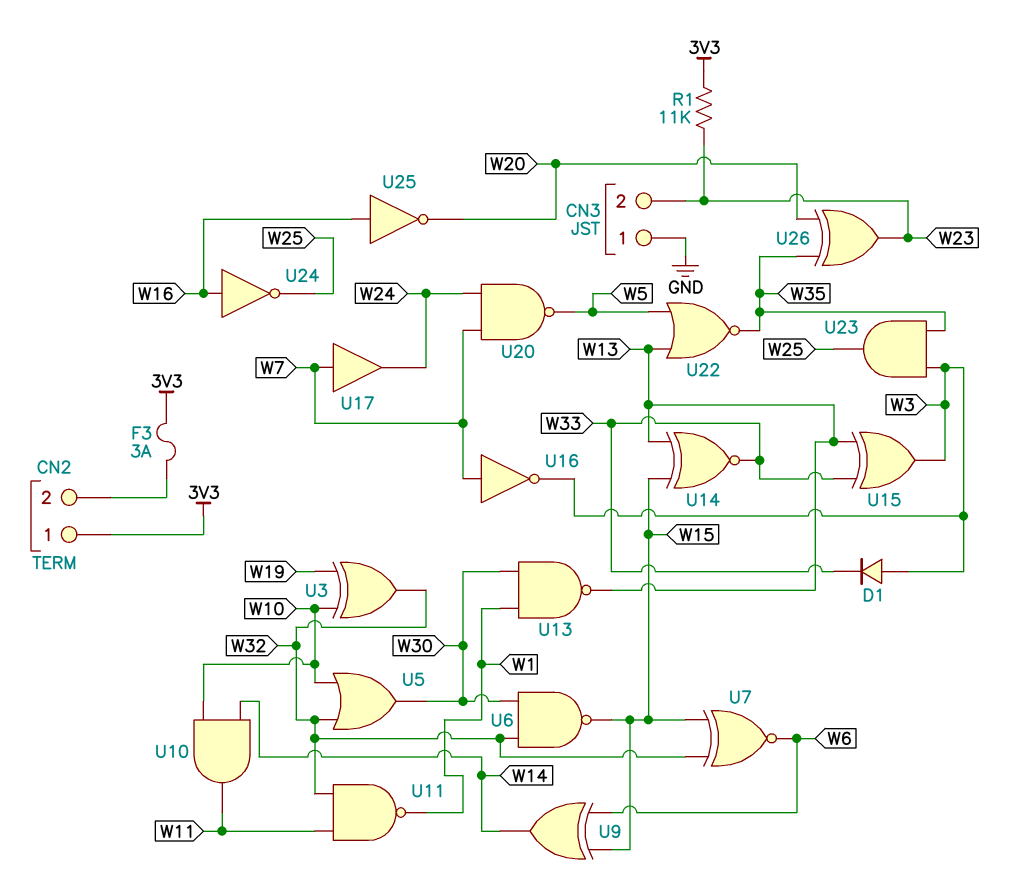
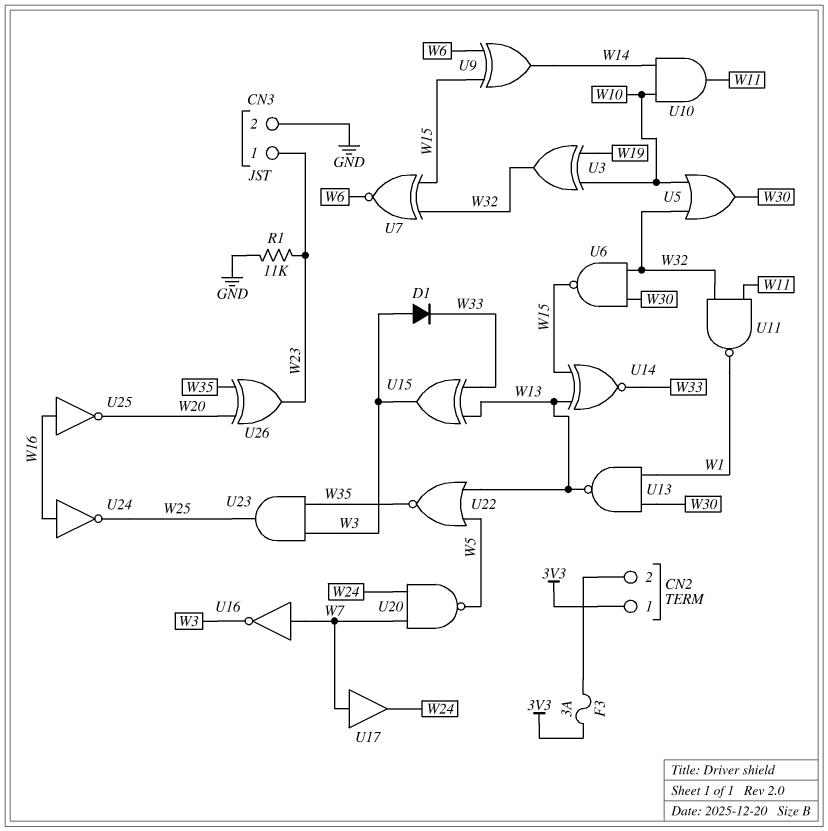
CN3 pin 1: GND -> W23
CN3 pin 2: W23 -> GND
R1: 11k (3V3, W23) -> 11k (GND, W23)

